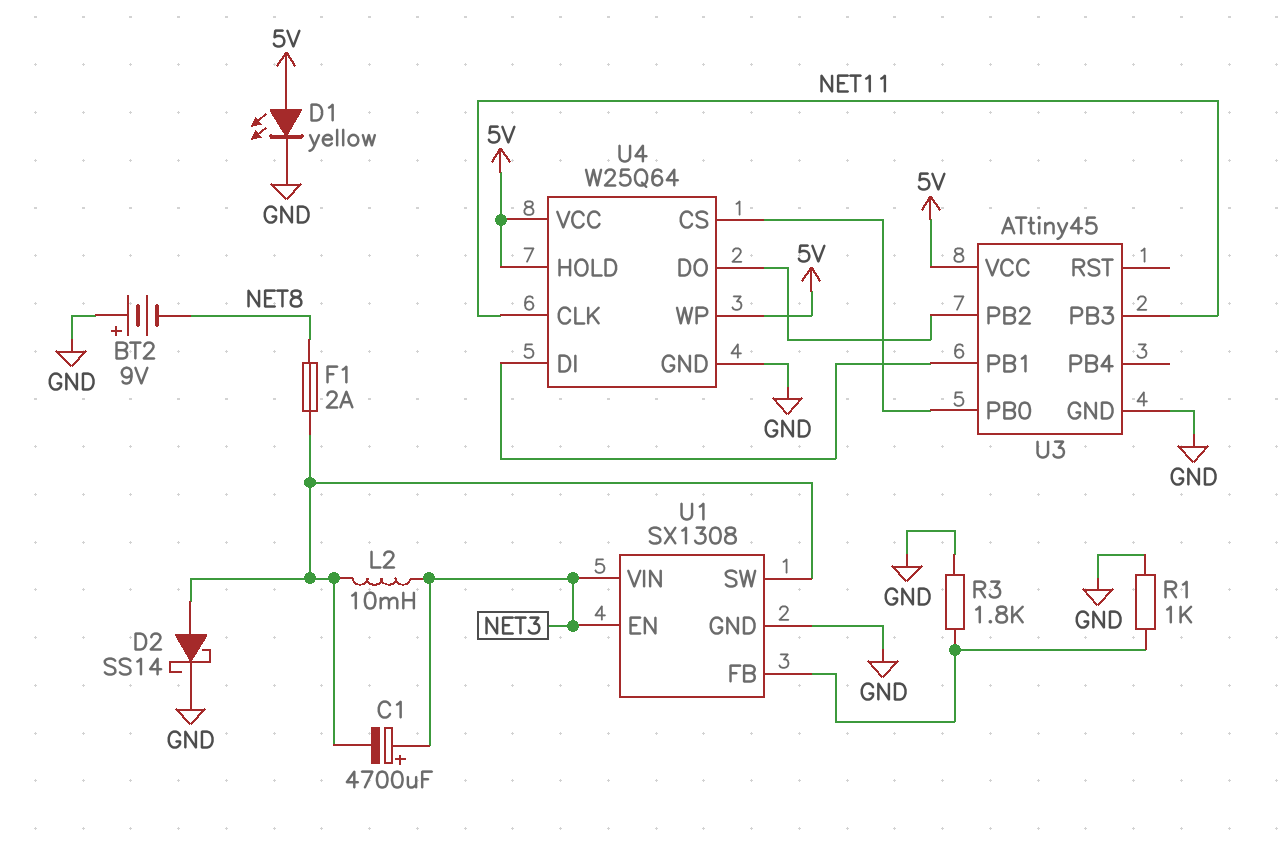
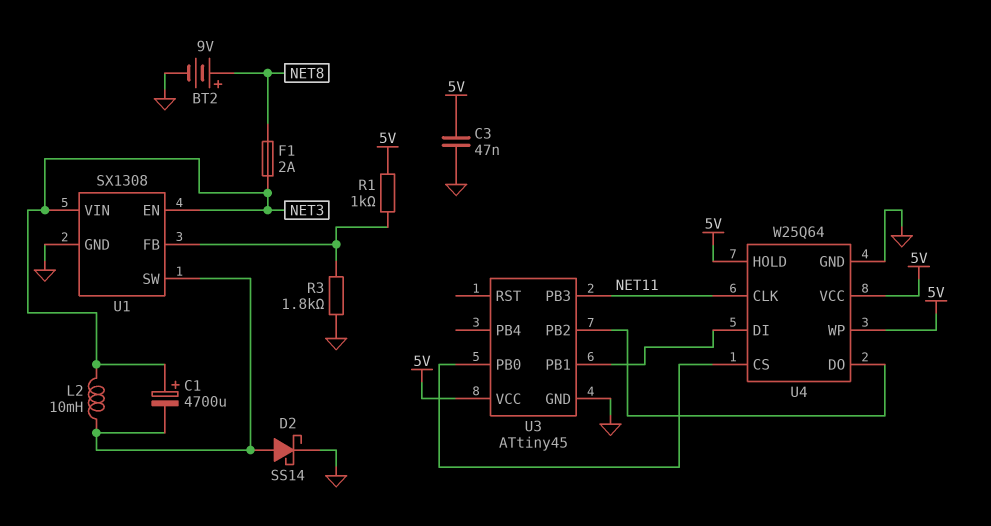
BT2: 9V (plus GND, minus NET8) -> 9V (plus NET8, minus GND)
C3: none -> 47nF (5V, GND)
D1: LED yellow (A 5V, K GND) -> none
F1: 2A (NET8, U1/SW) -> 2A (NET3, NET8)
R1: 1k (GND, U1/FB) -> 1k (5V, U1/FB)

